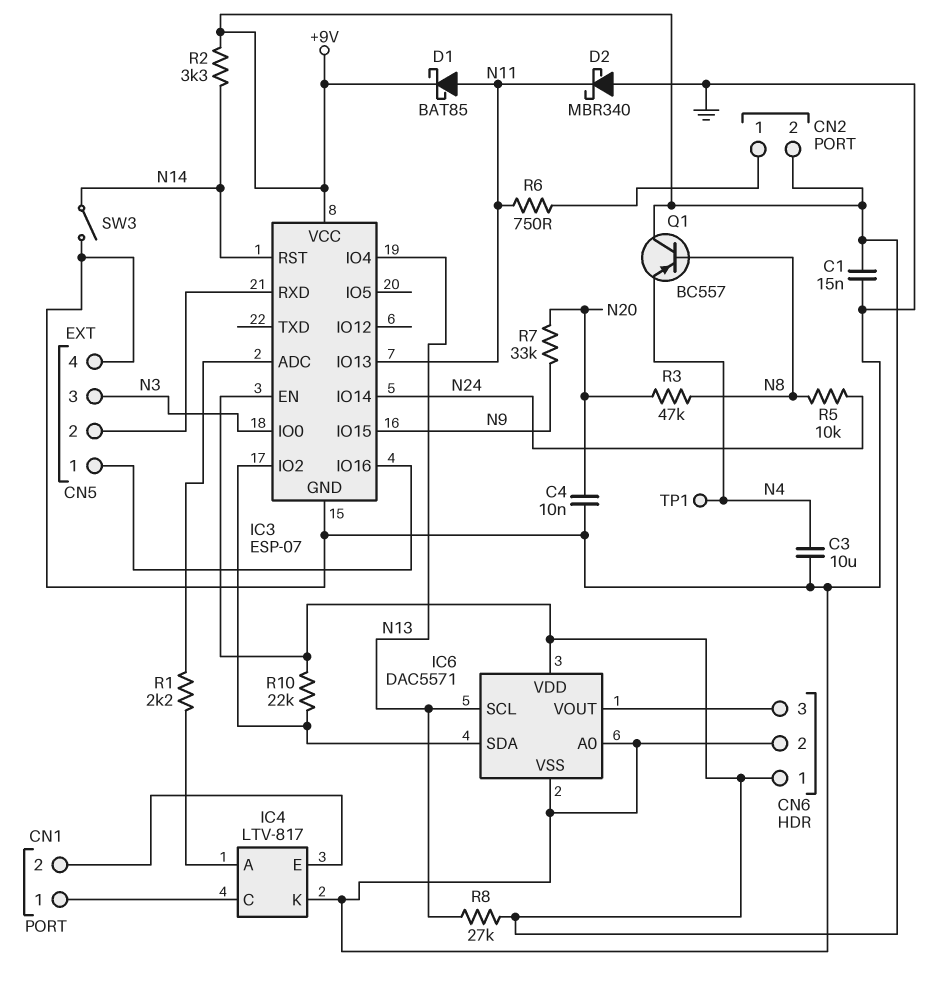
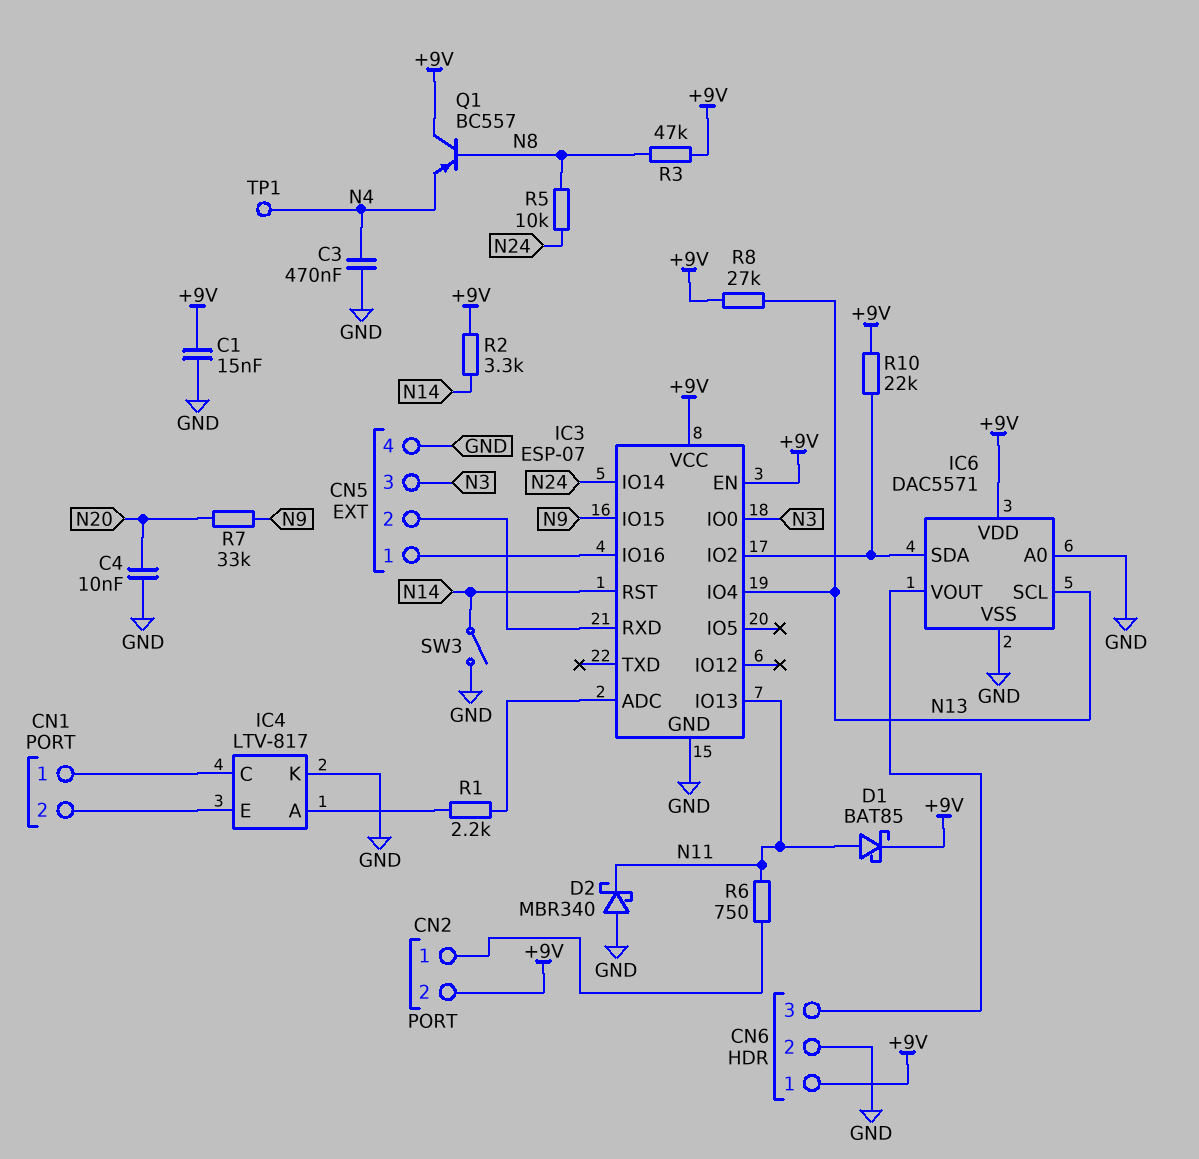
C3: 10uF (GND, N4) -> 470nF (GND, N4)
R3: 47k (N8, N20) -> 47k (+9V, N8)

